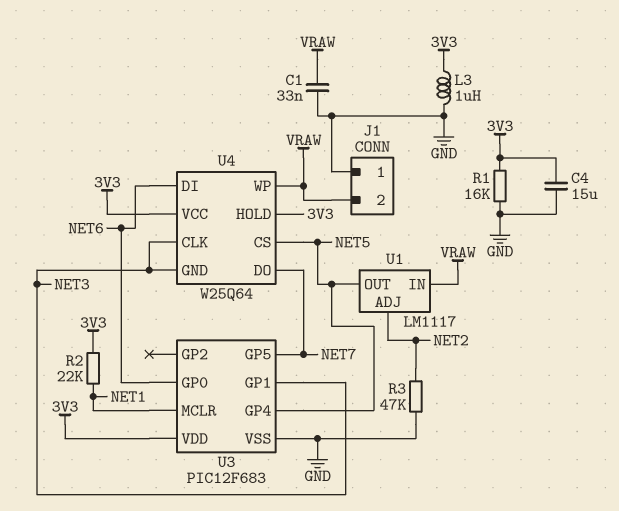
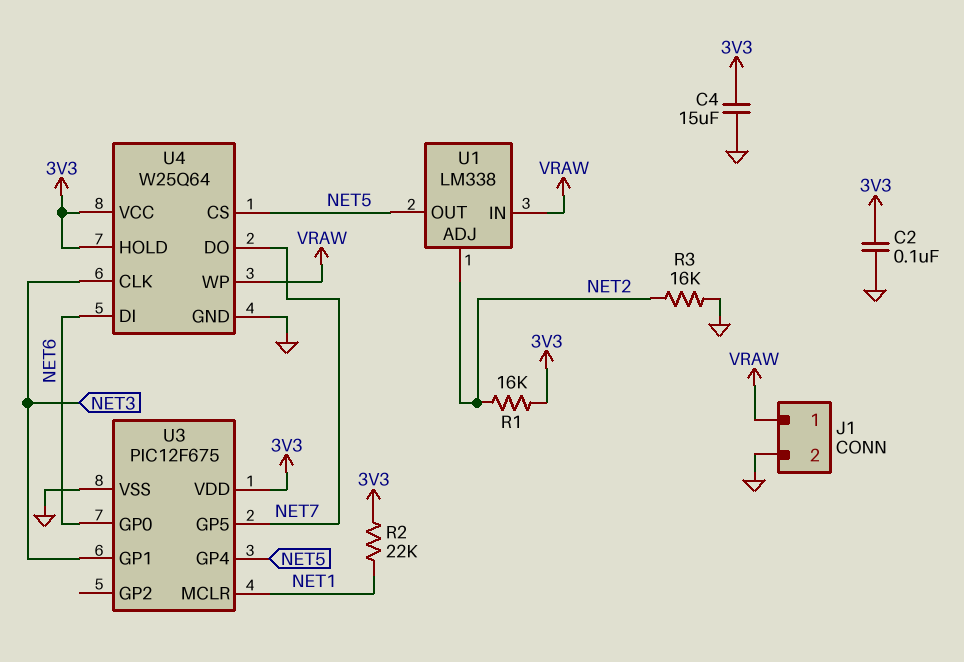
C1: 33nF (GND, VRAW) -> none
C2: none -> 100nF (3V3, GND)
J1 pin 1: GND -> VRAW
J1 pin 2: VRAW -> GND
L3: 1uH (3V3, GND) -> none
R1: 16k (3V3, GND) -> 16k (3V3, NET2)
R3: 47k (GND, NET2) -> 16k (GND, NET2)
U1: LM1117 -> LM338
U3: PIC12F683 -> PIC12F675
U4 pin GND: NET3 -> GND

